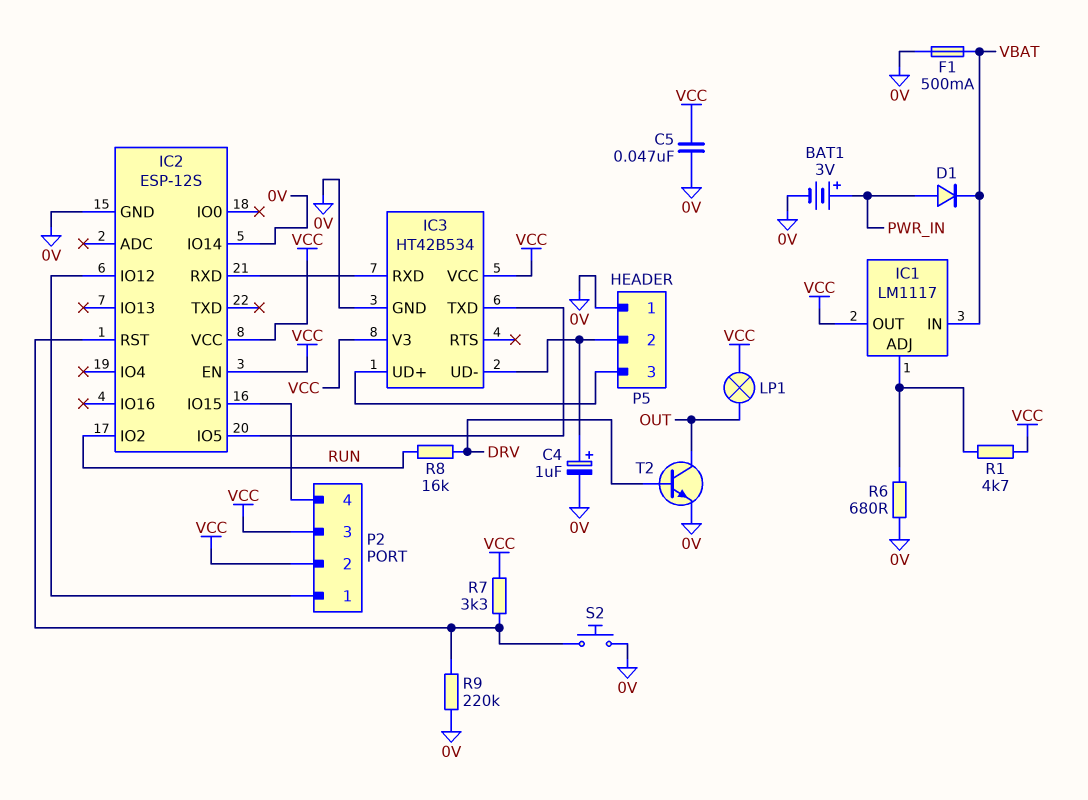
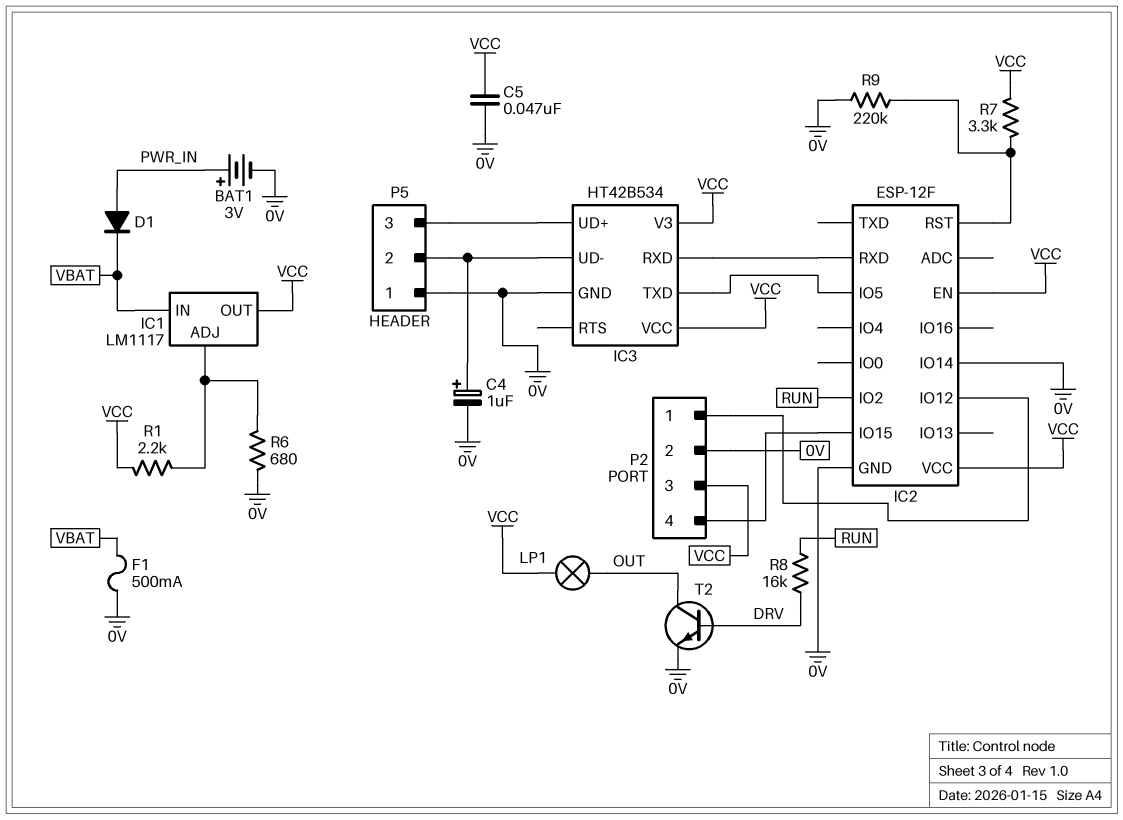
IC2: ESP-12S -> ESP-12F
P2 pin 2: VCC -> 0V
R1: 4.7k (IC1/ADJ, VCC) -> 2.2k (IC1/ADJ, VCC)
S2: button (0V, IC2/RST) -> none

